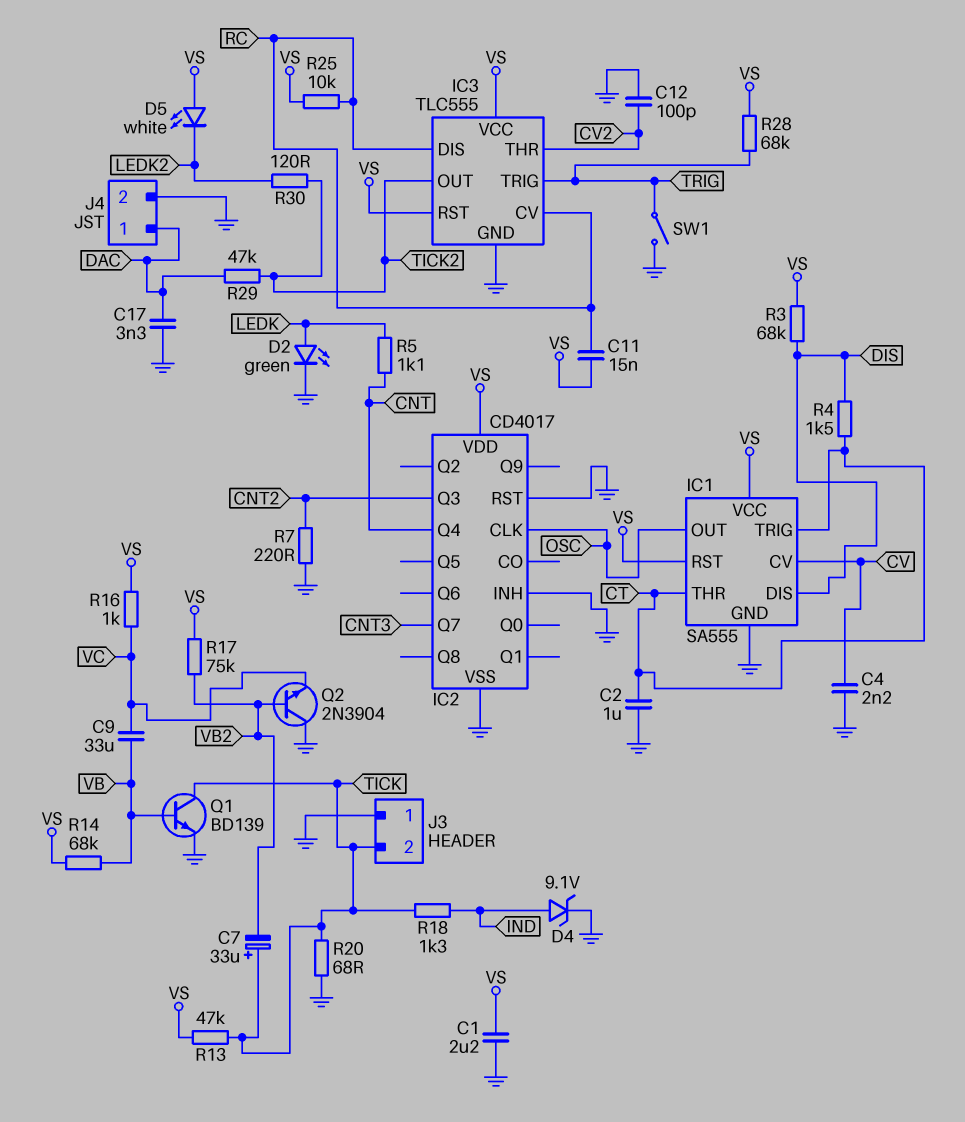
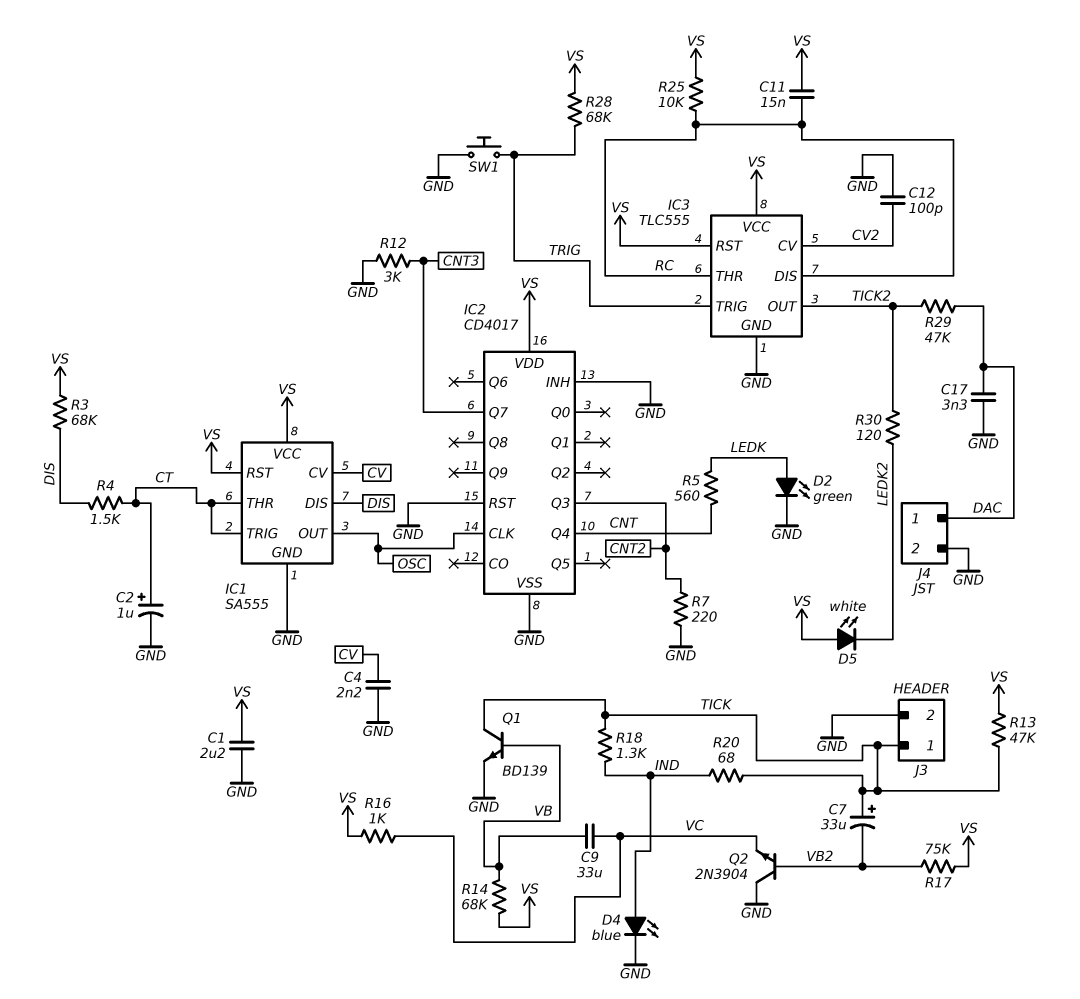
C2: 1uF (CT, GND) -> 1uF (plus CT, minus GND)
D4: zener 9.1V (A IND, K GND) -> LED blue (A IND, K GND)
IC3 pin CV: RC -> CV2
IC3 pin THR: CV2 -> RC
J3 pin 1: GND -> TICK
J3 pin 2: TICK -> GND
R5: 1.1k (CNT, LEDK) -> 560 (CNT, LEDK)
R12: none -> 3k (CNT3, GND)
R20: 68 (GND, TICK) -> 68 (IND, TICK)
SW1: switch (GND, TRIG) -> button (GND, TRIG)

